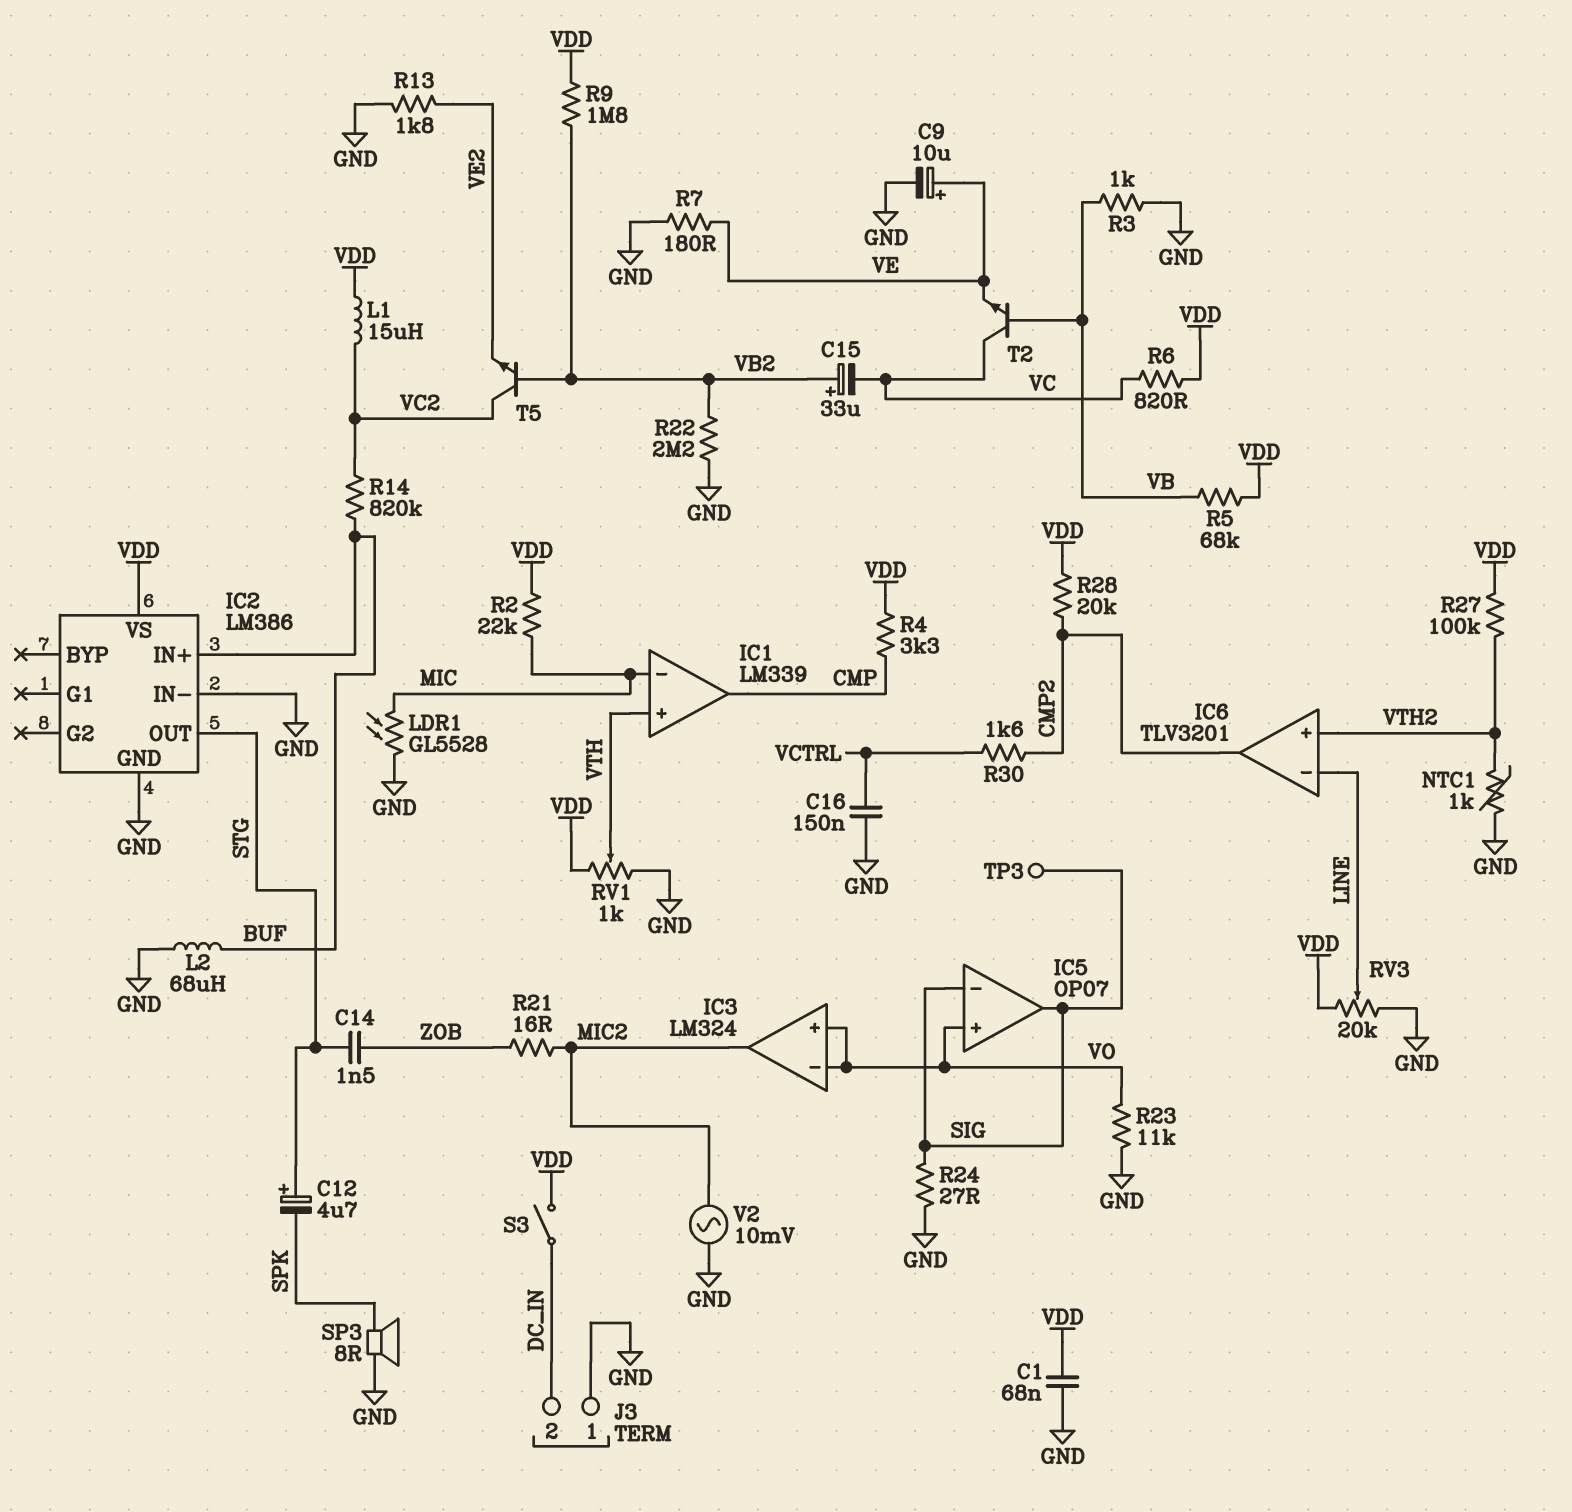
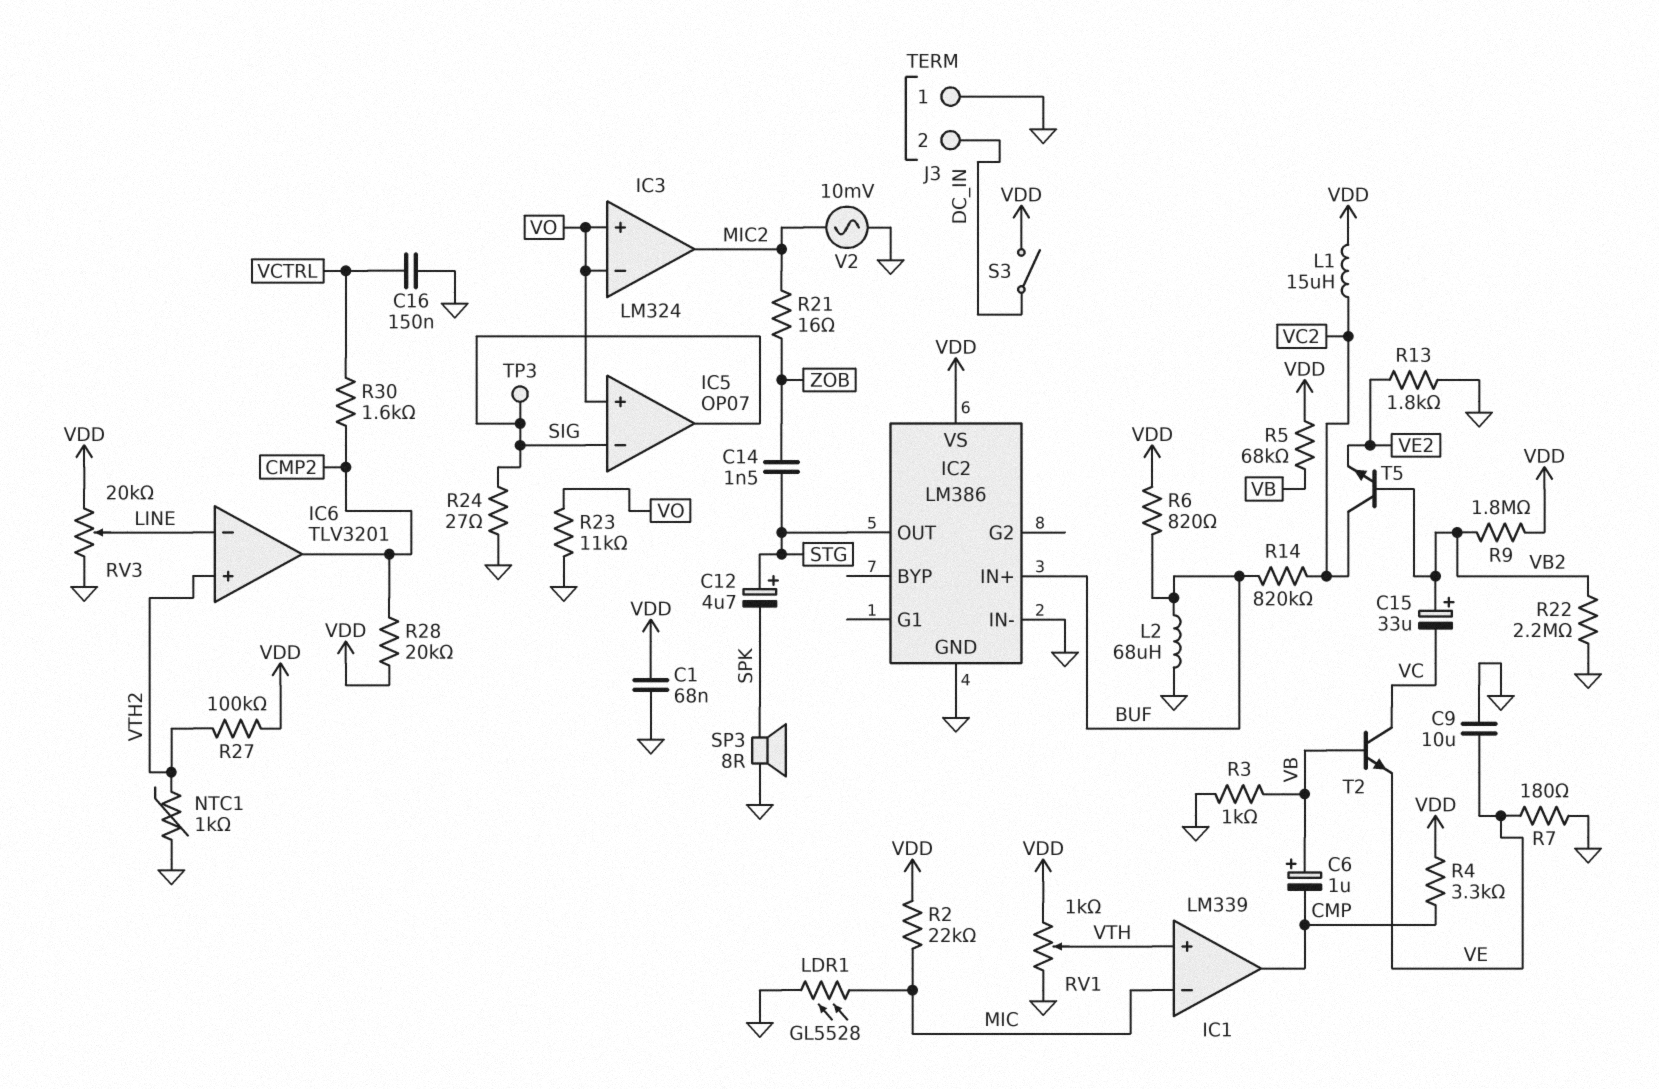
C6: none -> 1uF (plus VB, minus CMP)
C9: 10uF (plus VE, minus GND) -> 10uF (GND, VE)
R6: 820 (VC, VDD) -> 820 (BUF, VDD)

